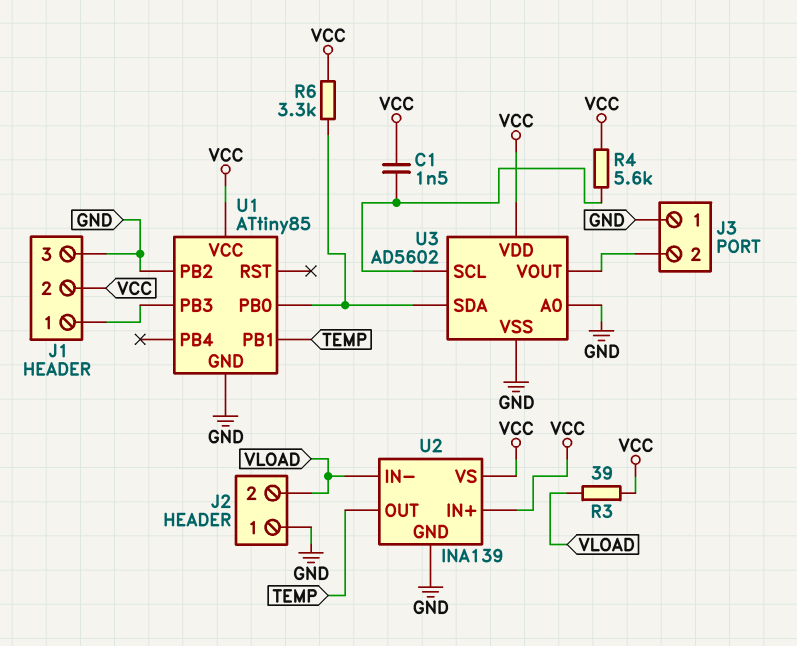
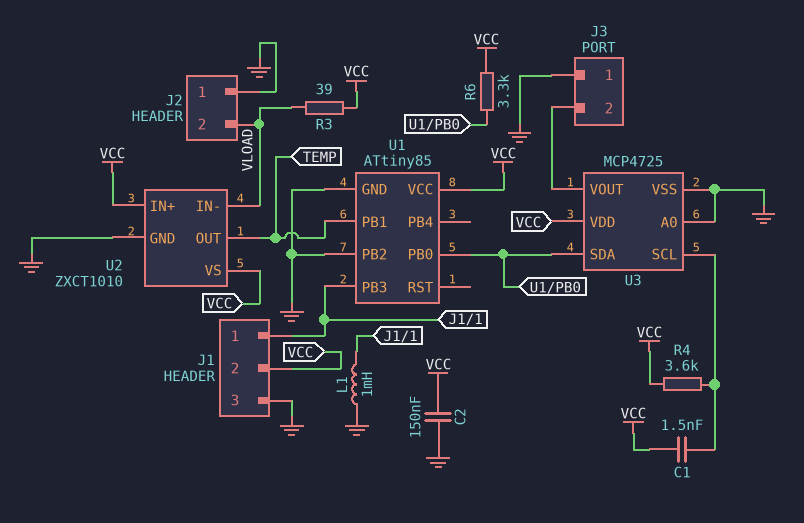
C2: none -> 150nF (GND, VCC)
L1: none -> 1mH (GND, J1/1)
R4: 5.6k (U3/SCL, VCC) -> 3.6k (U3/SCL, VCC)
U2: INA139 -> ZXCT1010
U3: AD5602 -> MCP4725

